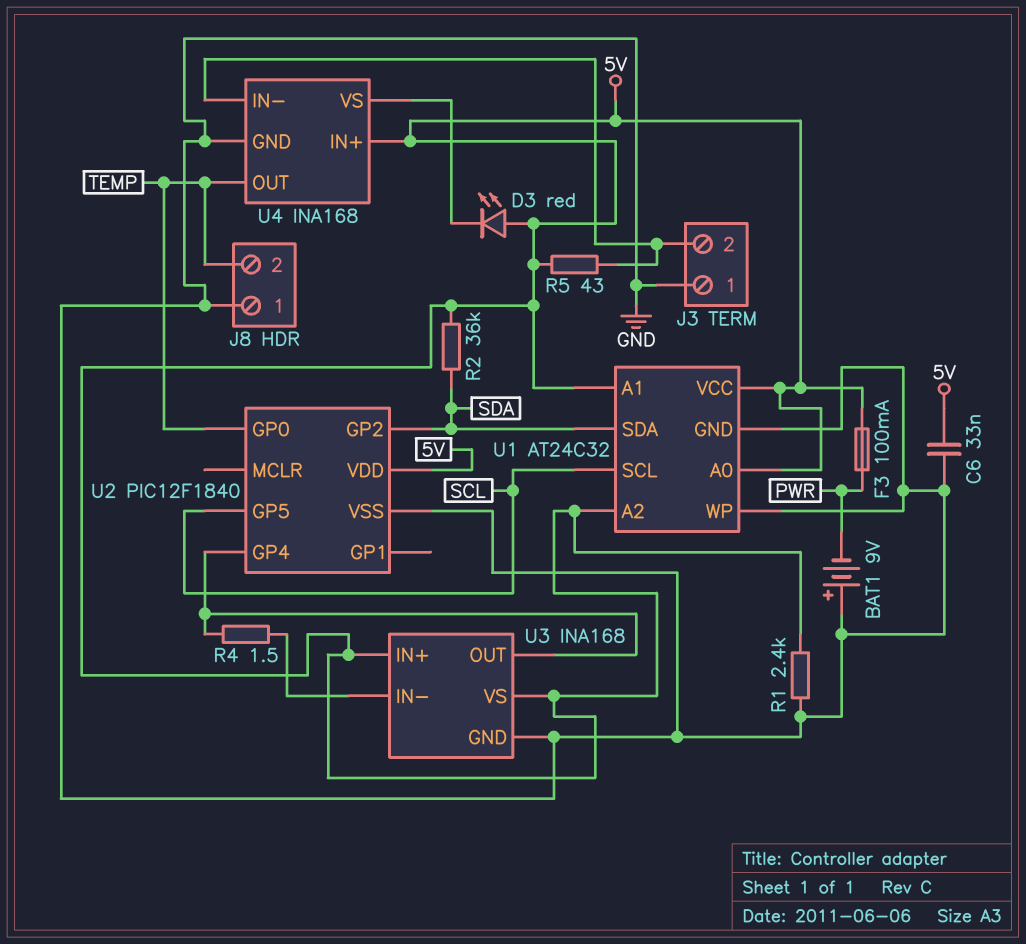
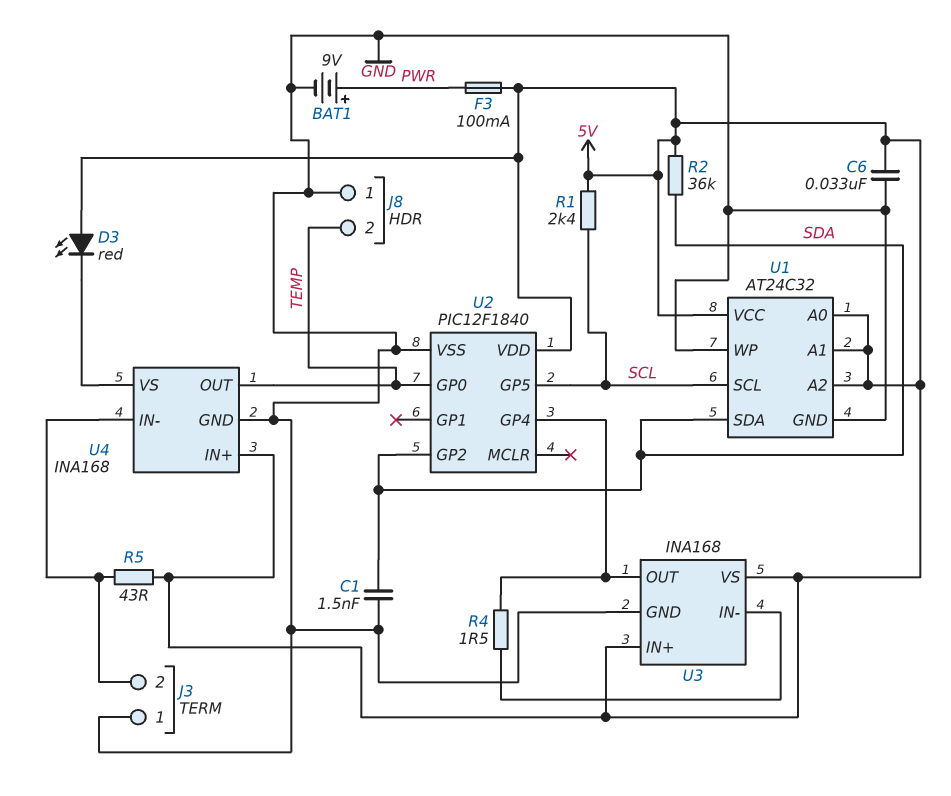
BAT1: 9V (plus GND, minus PWR) -> 9V (plus PWR, minus GND)
C1: none -> 1.5nF (GND, SDA)
R1: 2.4k (5V, GND) -> 2.4k (5V, SCL)

